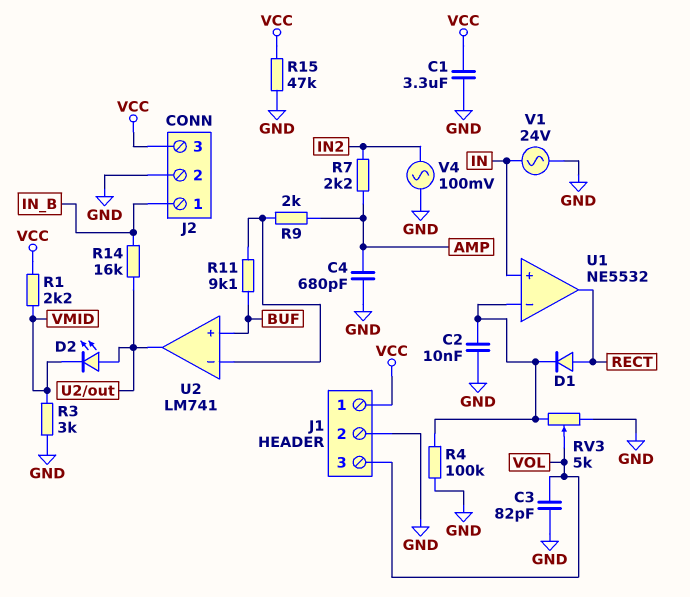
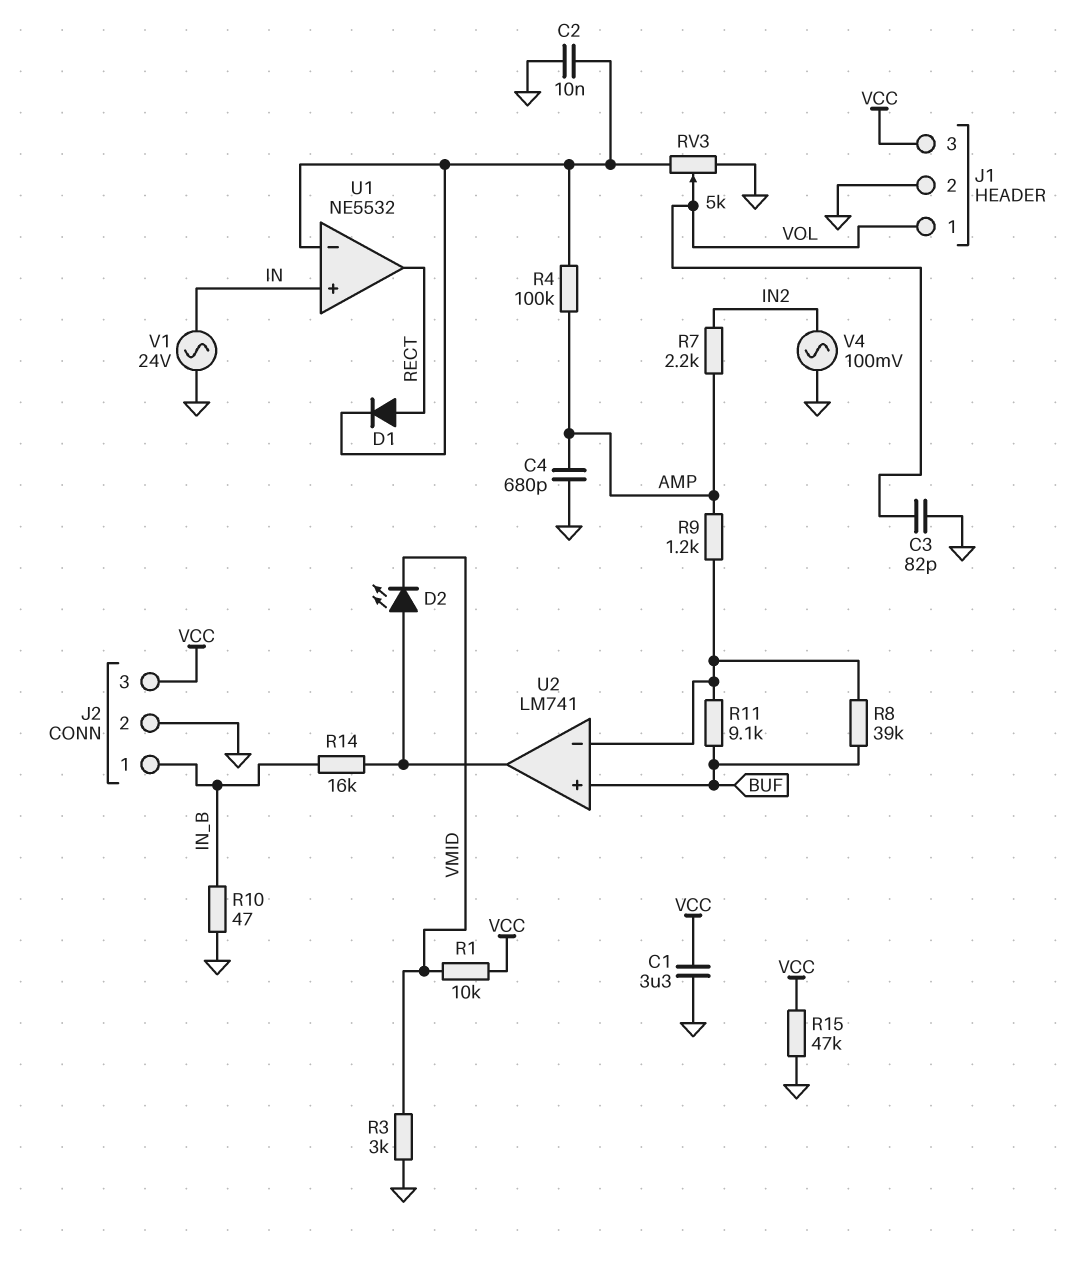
J1 pin 1: VCC -> VOL
J1 pin 3: VOL -> VCC
R1: 2.2k (VCC, VMID) -> 10k (VCC, VMID)
R4: 100k (GND, U1/in-) -> 100k (AMP, U1/in-)
R8: none -> 39k (BUF, U2/in-)
R9: 2k (AMP, U2/in-) -> 1.2k (AMP, U2/in-)
R10: none -> 47 (GND, IN_B)

